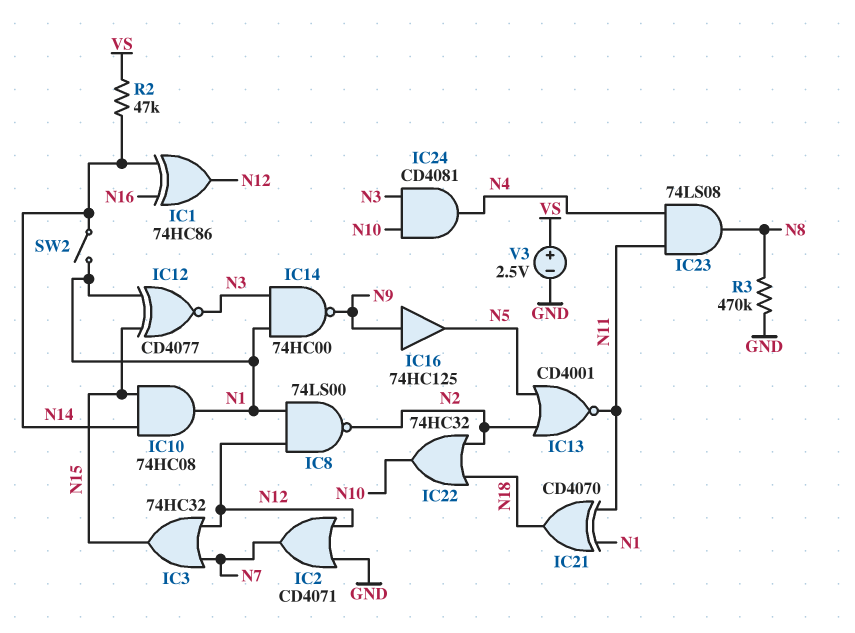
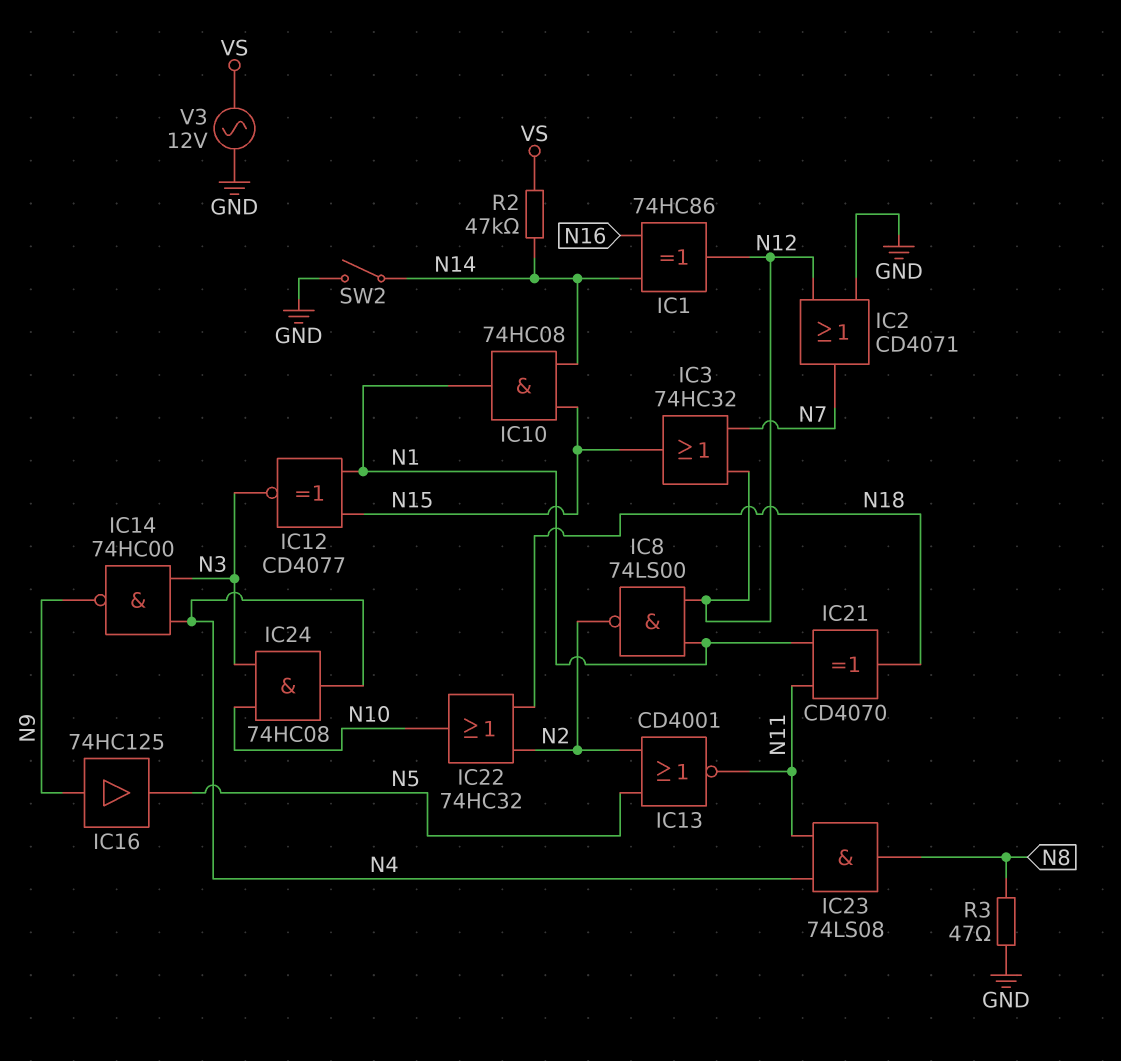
IC14: NAND 74HC00 (in N1, in N3, out N9) -> NAND 74HC00 (in N3, in N4, out N9)
IC24: AND CD4081 (in N3, in N10, out N4) -> AND 74HC08 (in N3, in N10, out N4)
R3: 470k (GND, N8) -> 47 (GND, N8)
SW2: switch (N1, N14) -> switch (GND, N14)
V3: 2.5V (plus VS, minus GND) -> AC 12V (GND, VS)

